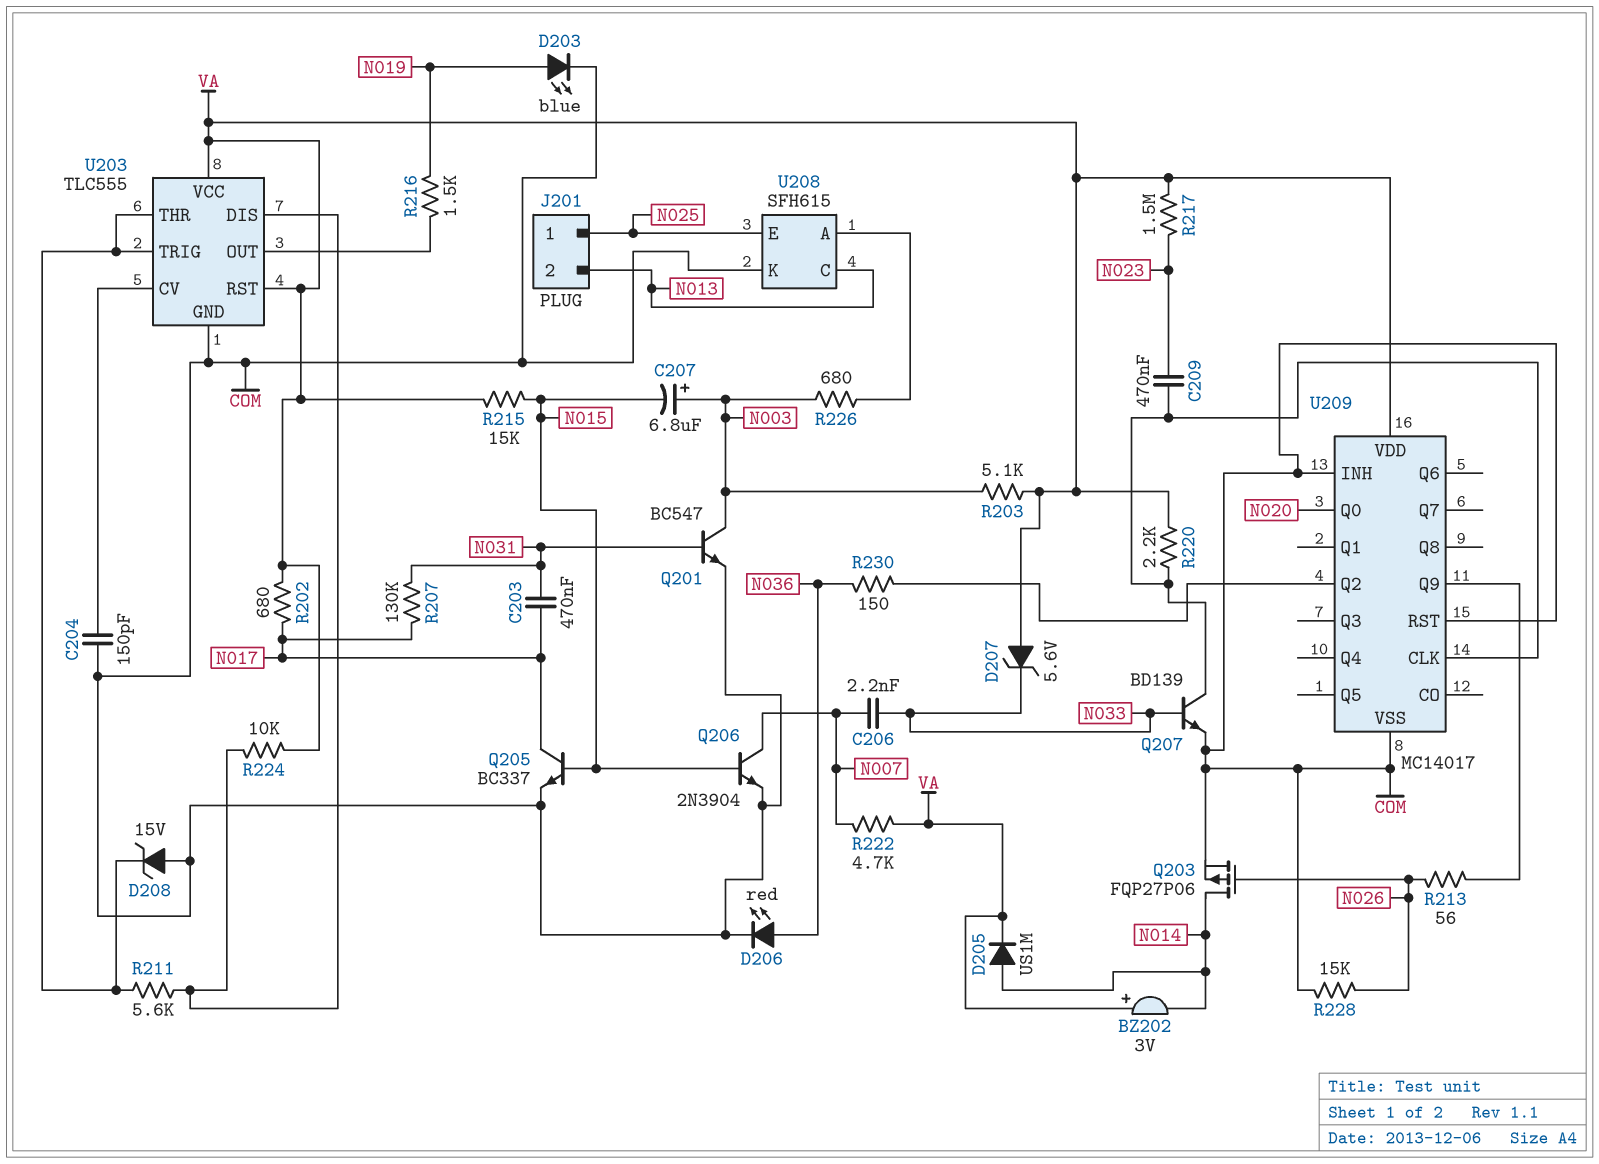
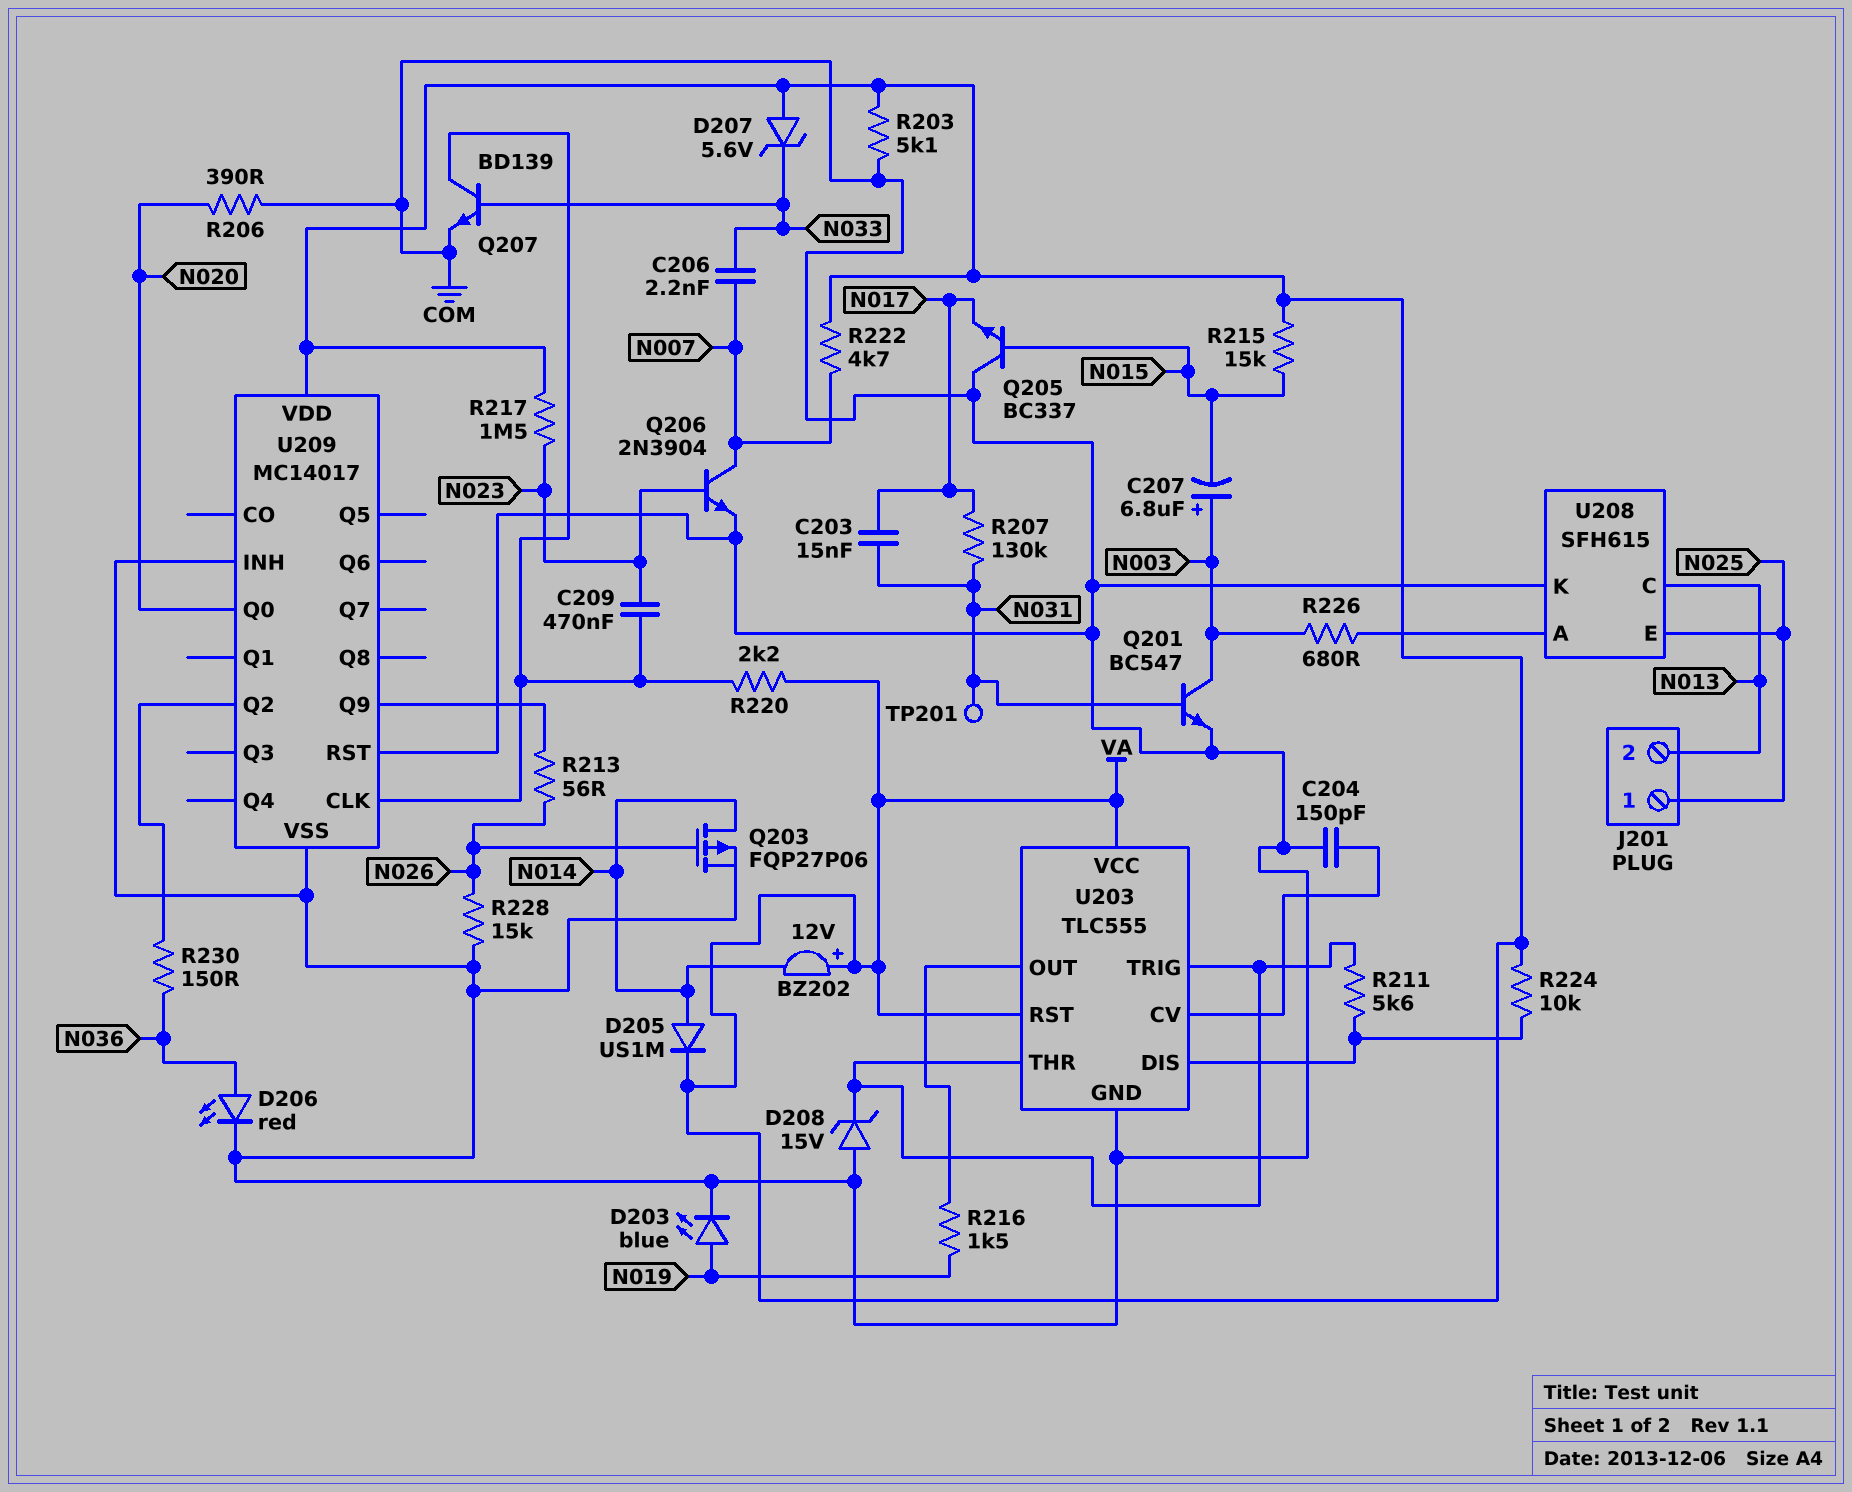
BZ202: buzzer 3V (plus VA, minus N014) -> buzzer 12V (plus VA, minus N014)
C203: 470nF (N017, N031) -> 15nF (N017, N031)
Q205: NPN BC337 (B N015, C N017, E COM) -> NPN BC337 (B N015, C COM, E N017)
Q206: NPN 2N3904 (B N015, C N007, E COM) -> NPN 2N3904 (B N023, C N007, E COM)
R202: 680 (N017, VA) -> none
R203: 5.1k (N003, VA) -> 5.1k (COM, VA)
R206: none -> 390 (COM, N020)
TP201: none -> test point (N031)

